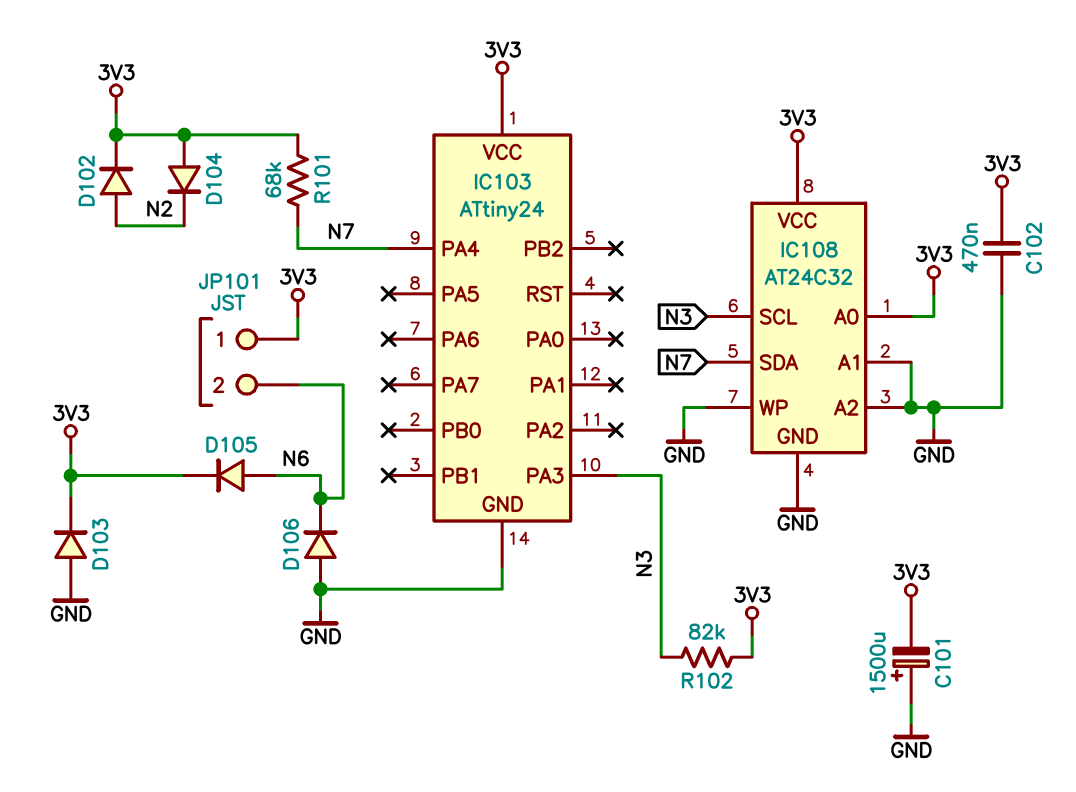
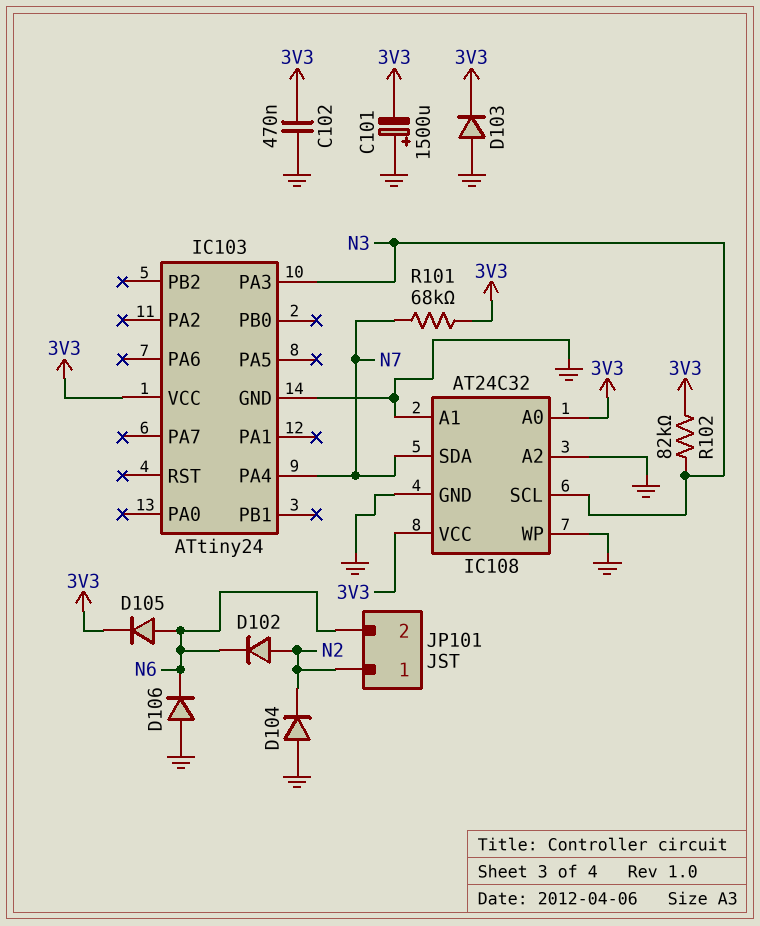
D102: diode (A N2, K 3V3) -> diode (A N2, K N6)
D104: diode (A 3V3, K N2) -> diode (A GND, K N2)
JP101 pin 1: 3V3 -> N2

